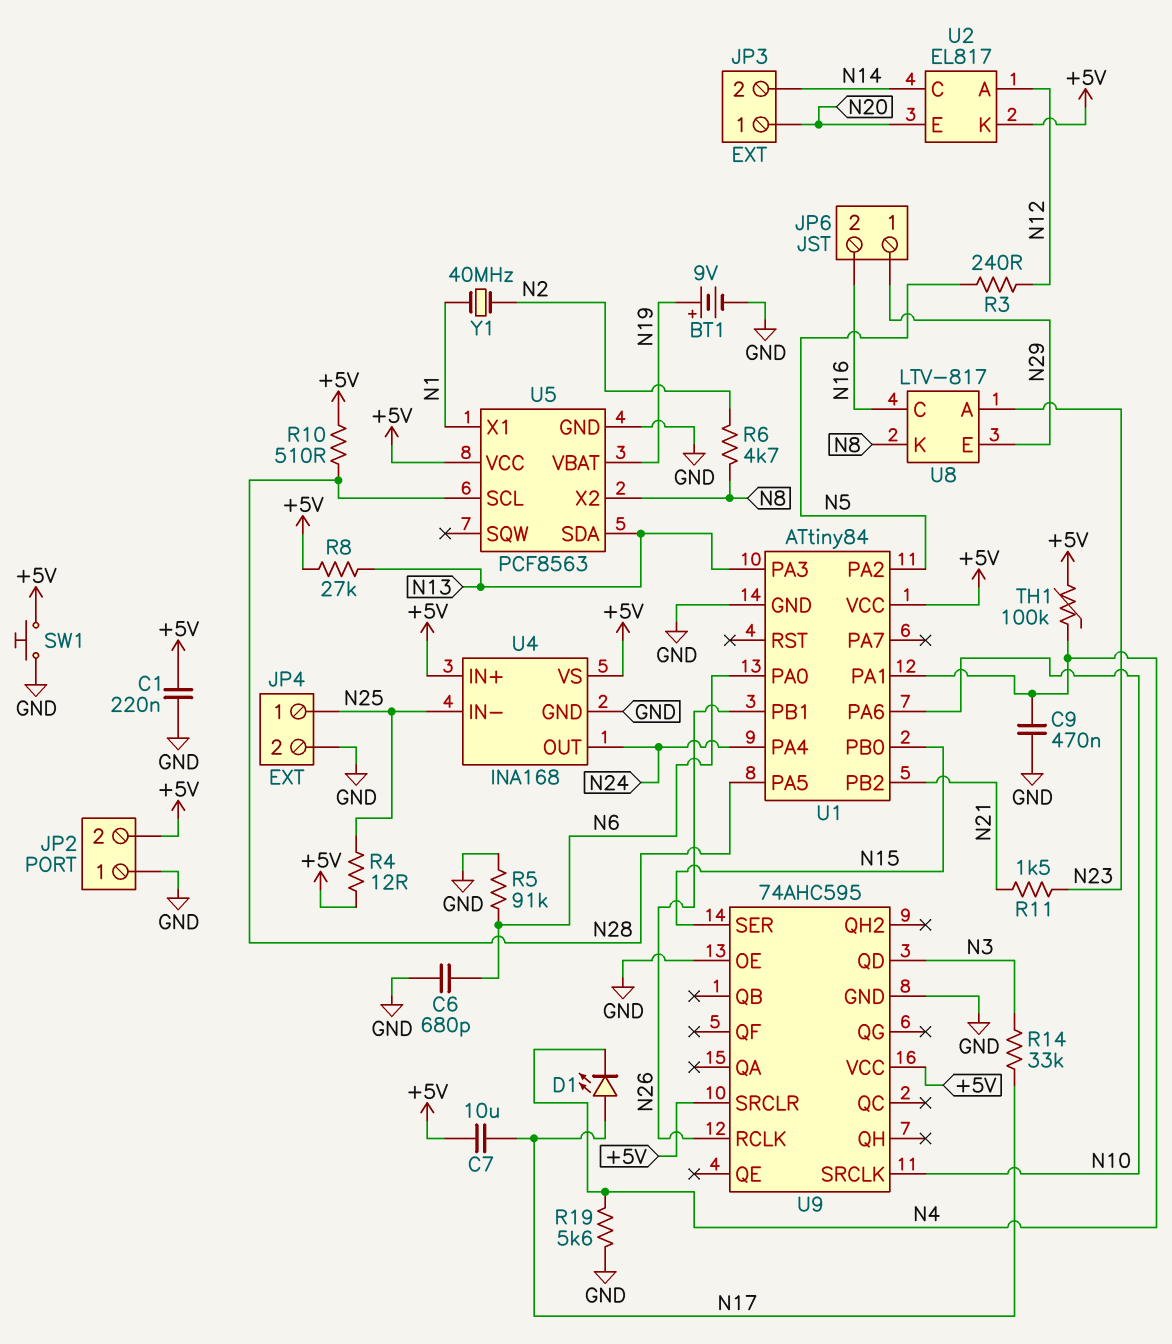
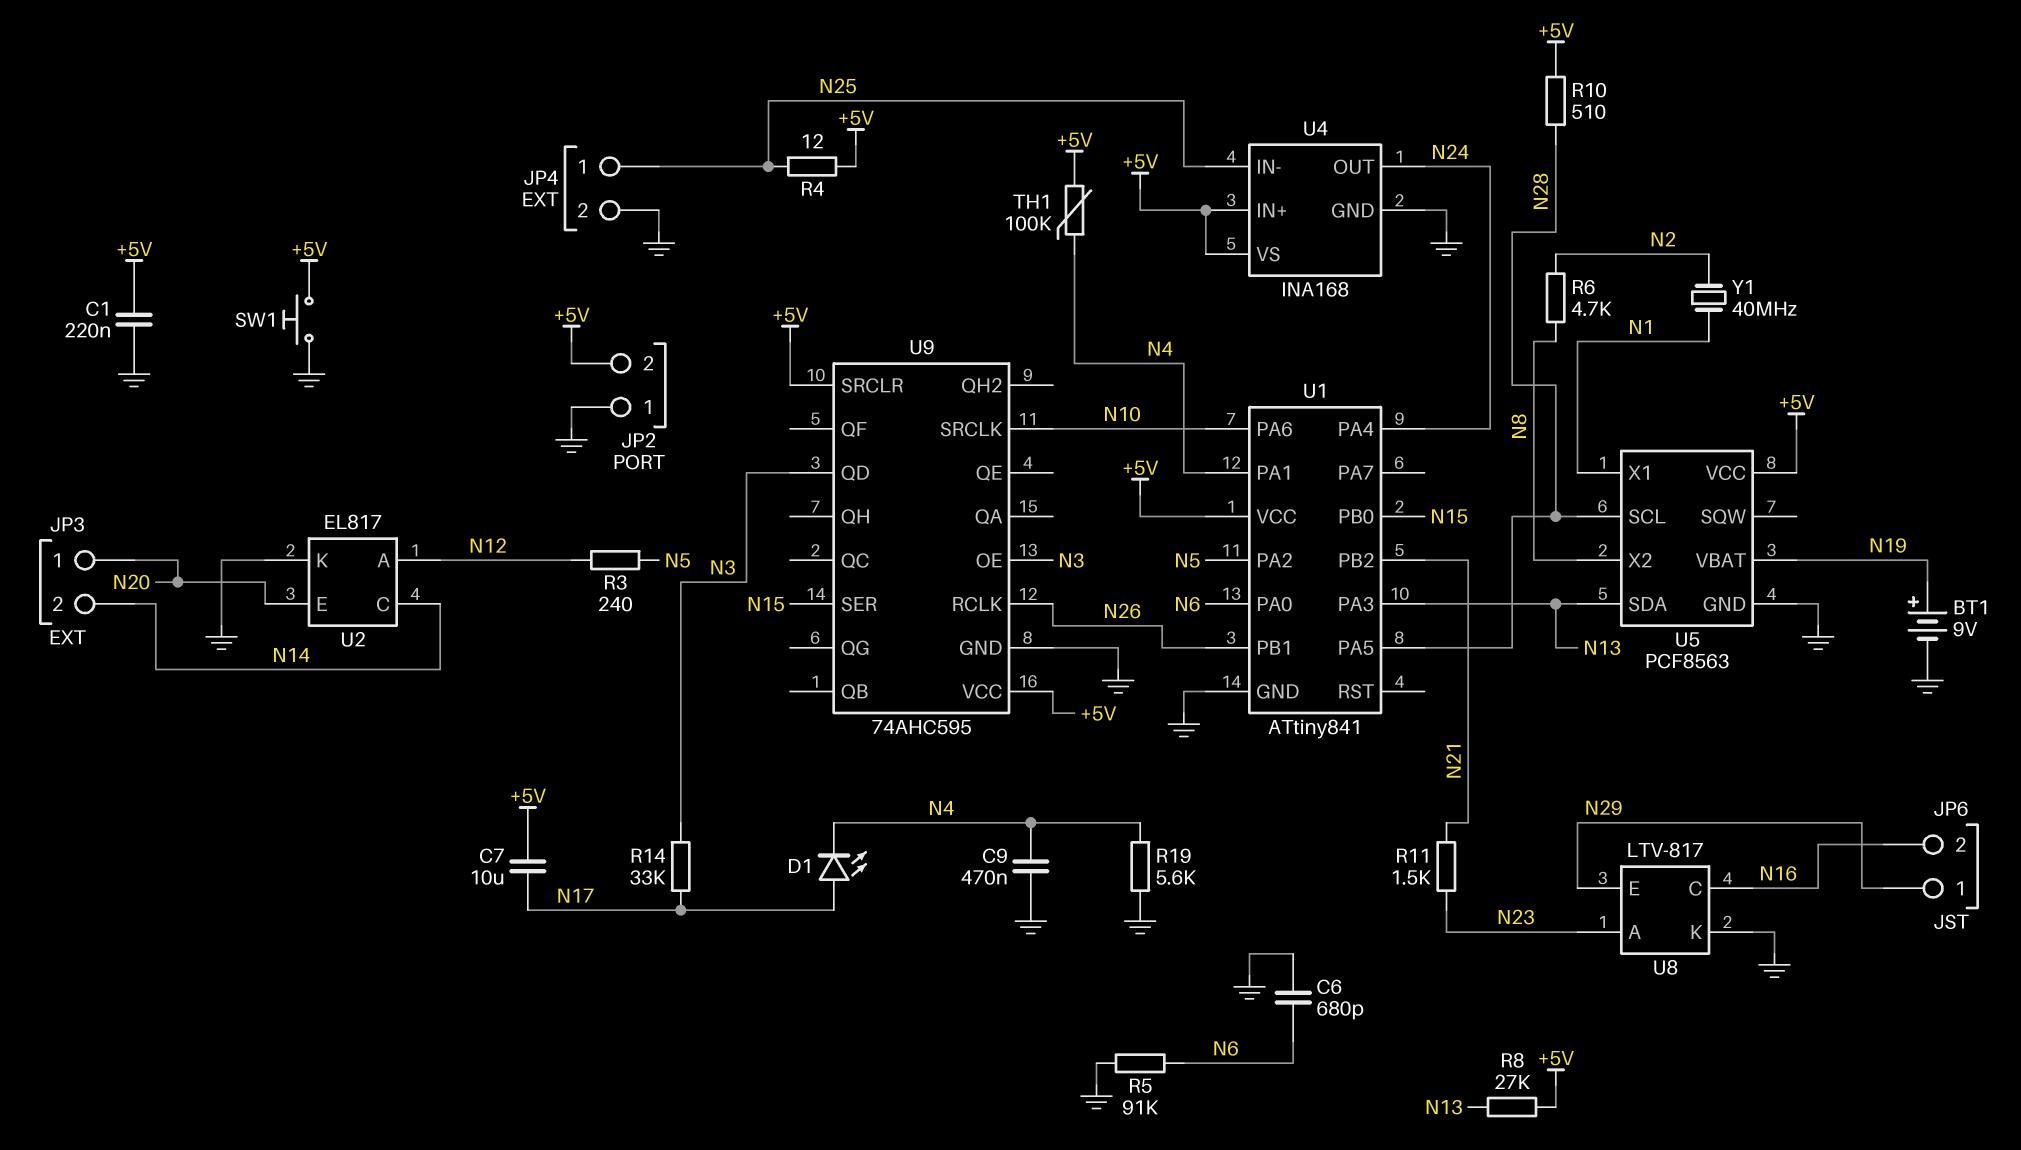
U1: ATtiny84 -> ATtiny841
U2 pin K: +5V -> GND
U8 pin K: N8 -> GND
U9 pin OE: GND -> N3

